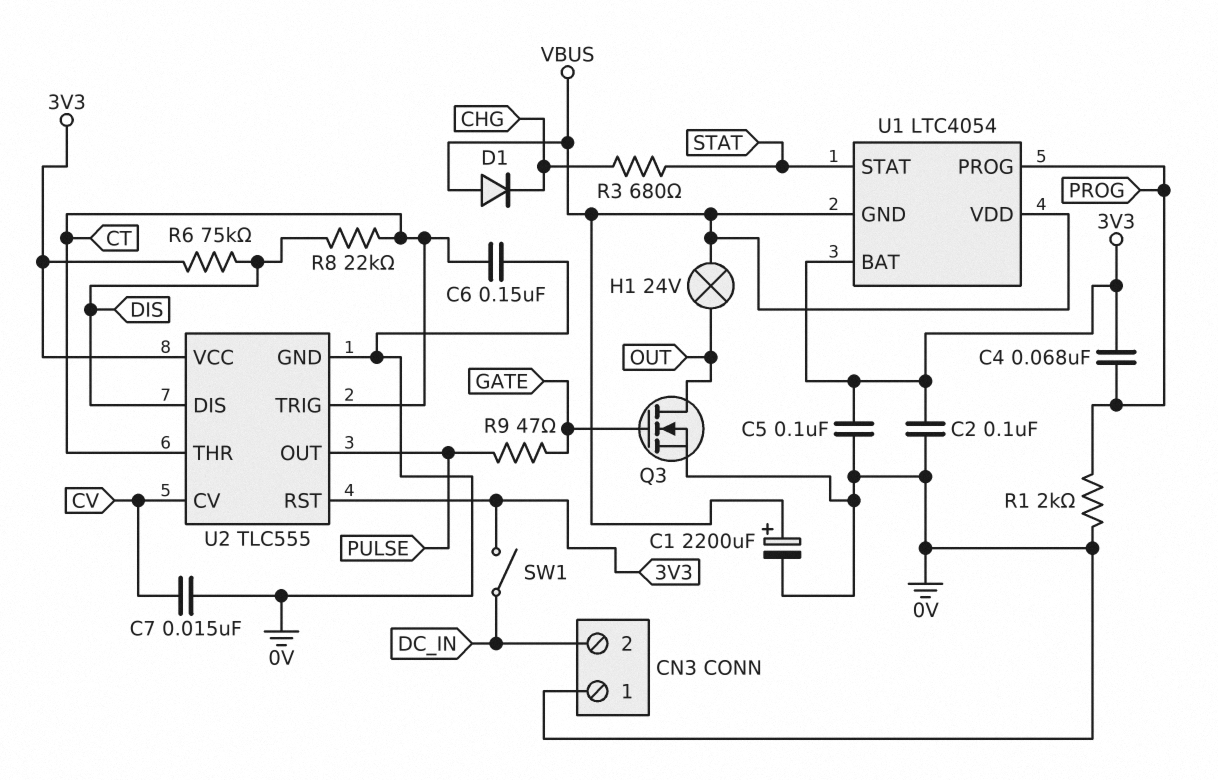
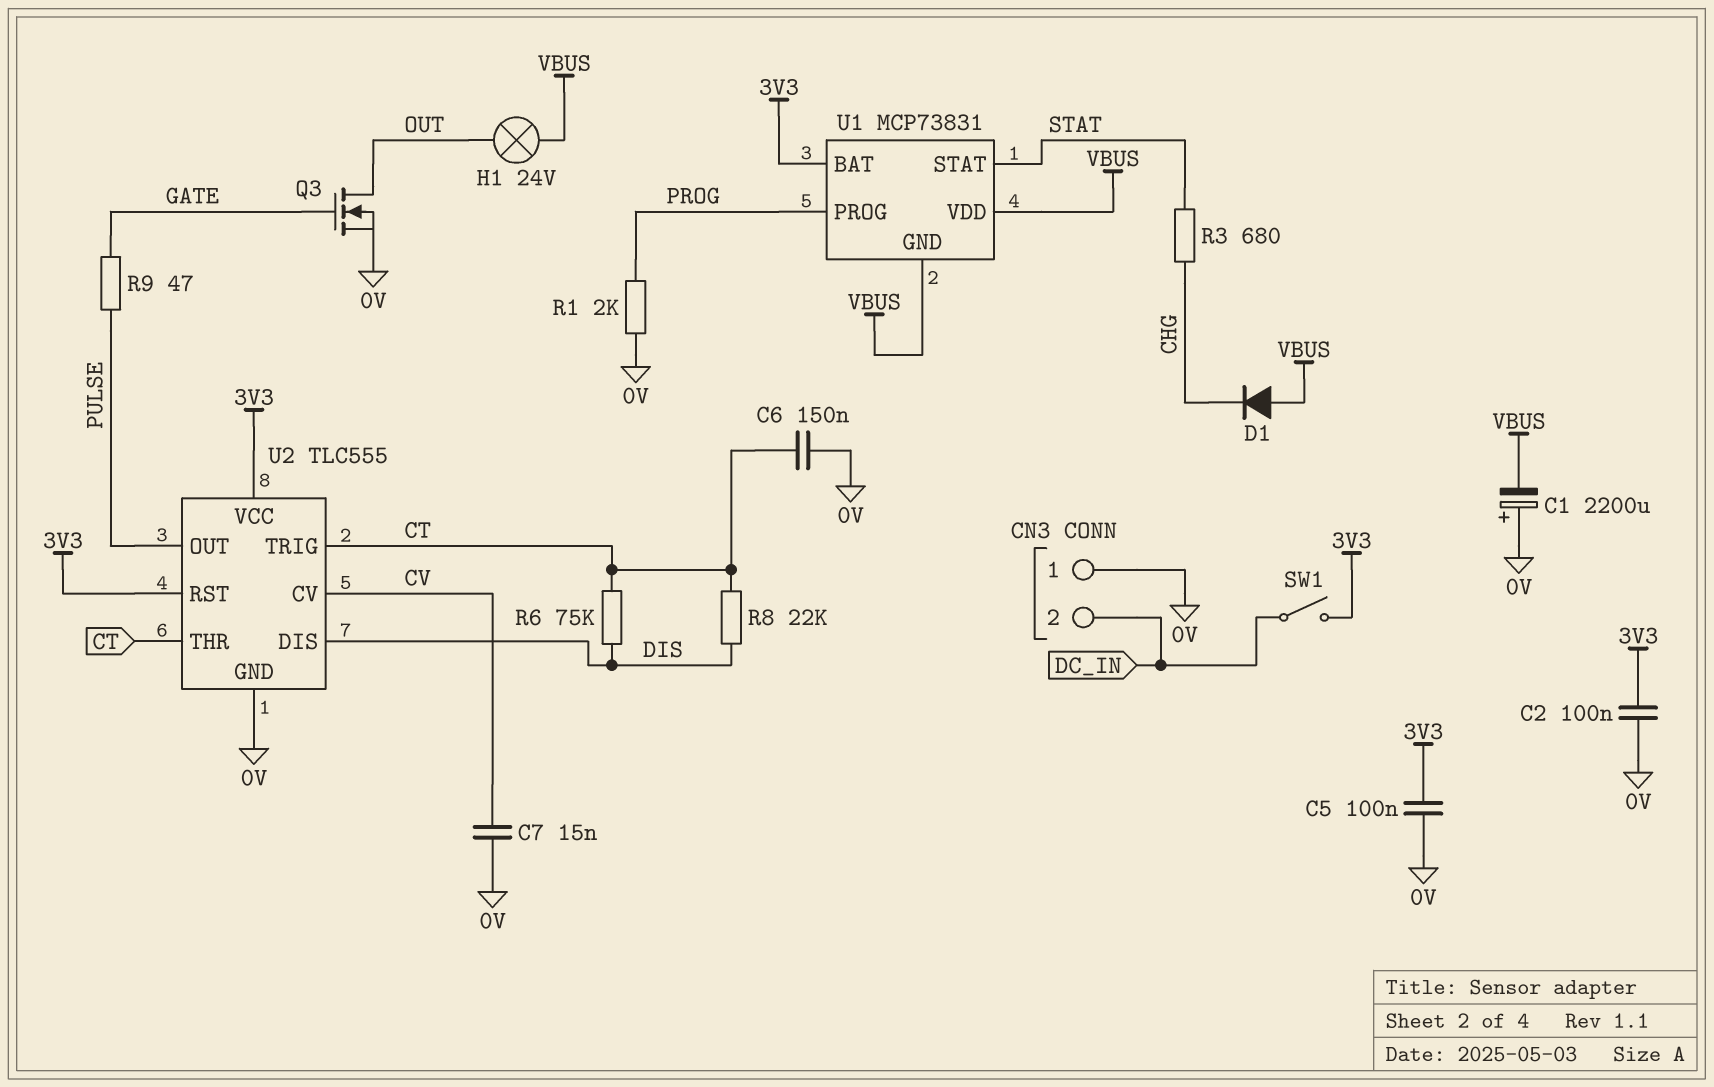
C1: 2200uF (plus VBUS, minus 0V) -> 2200uF (plus 0V, minus VBUS)
C4: 68nF (3V3, PROG) -> none
R6: 75k (3V3, DIS) -> 75k (CT, DIS)
U1: LTC4054 -> MCP73831

